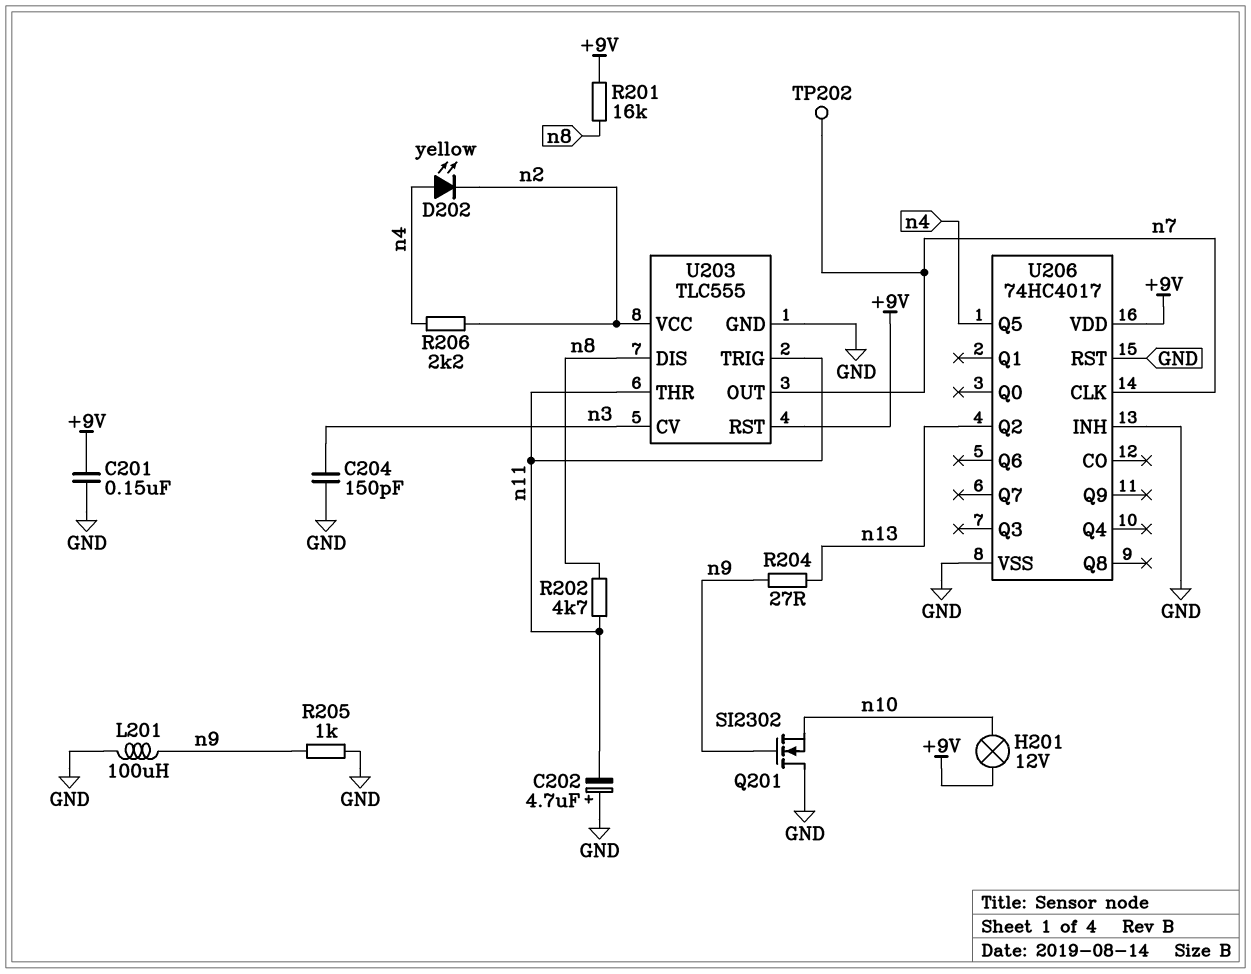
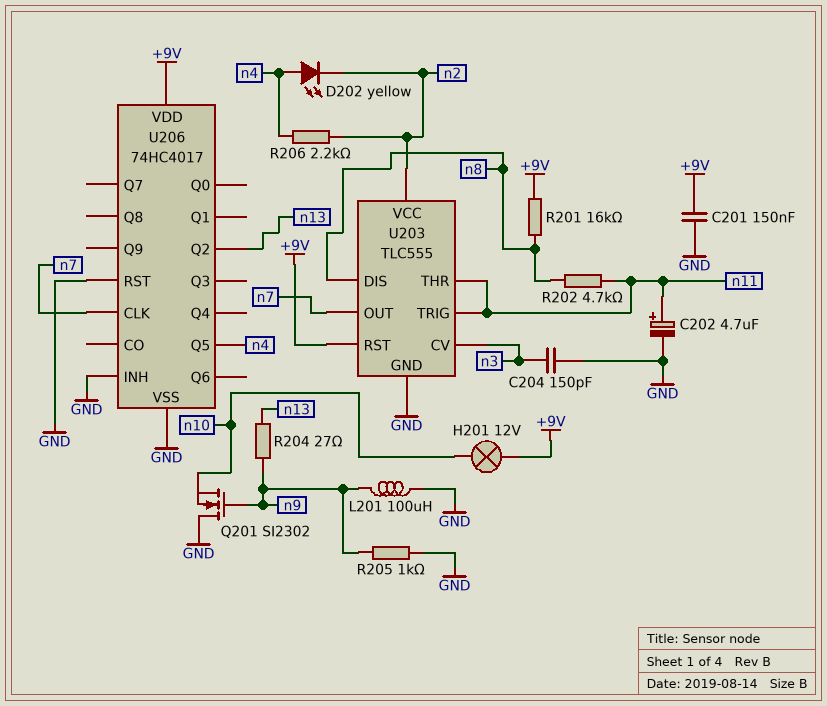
C202: 4.7uF (plus GND, minus n11) -> 4.7uF (plus n11, minus GND)
TP202: test point (n7) -> none

